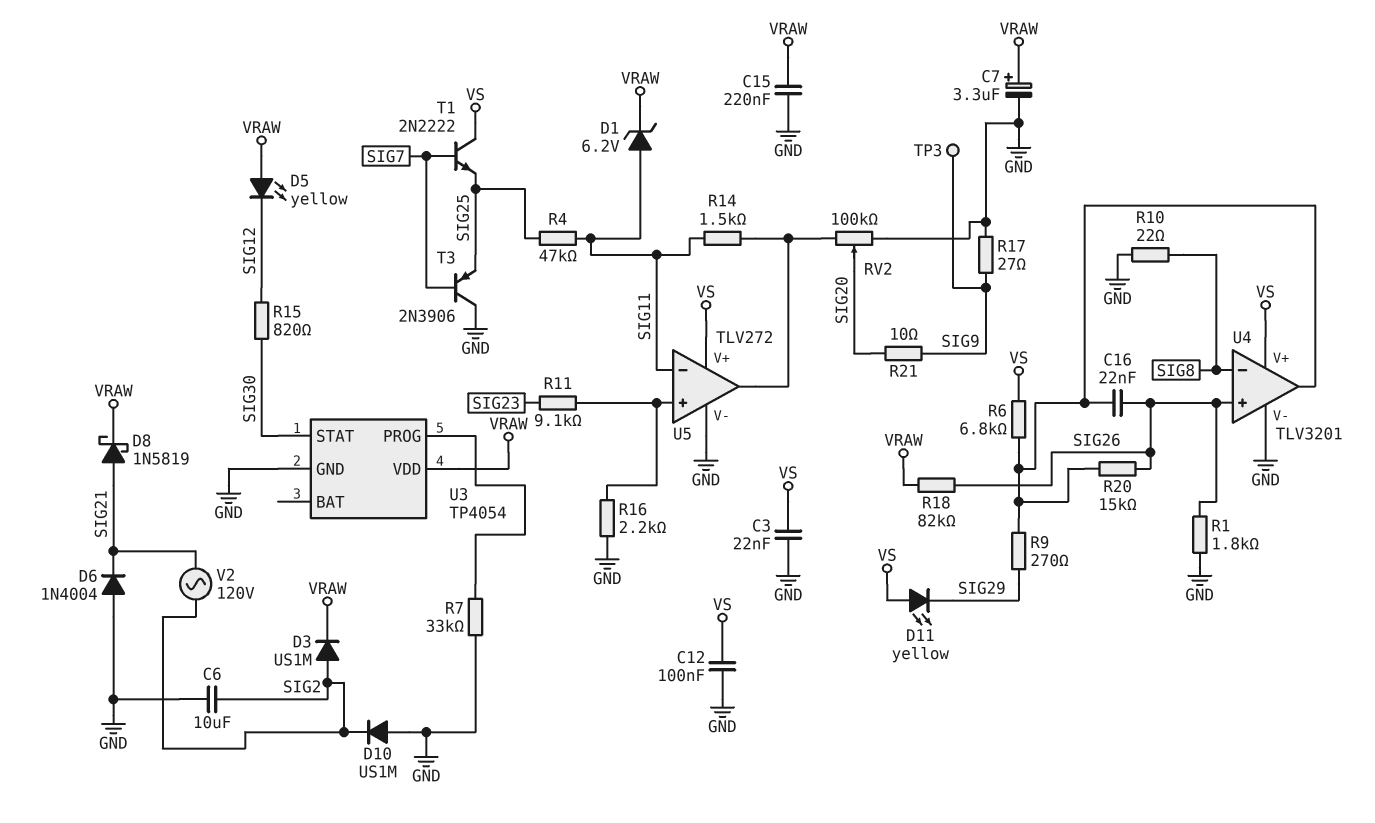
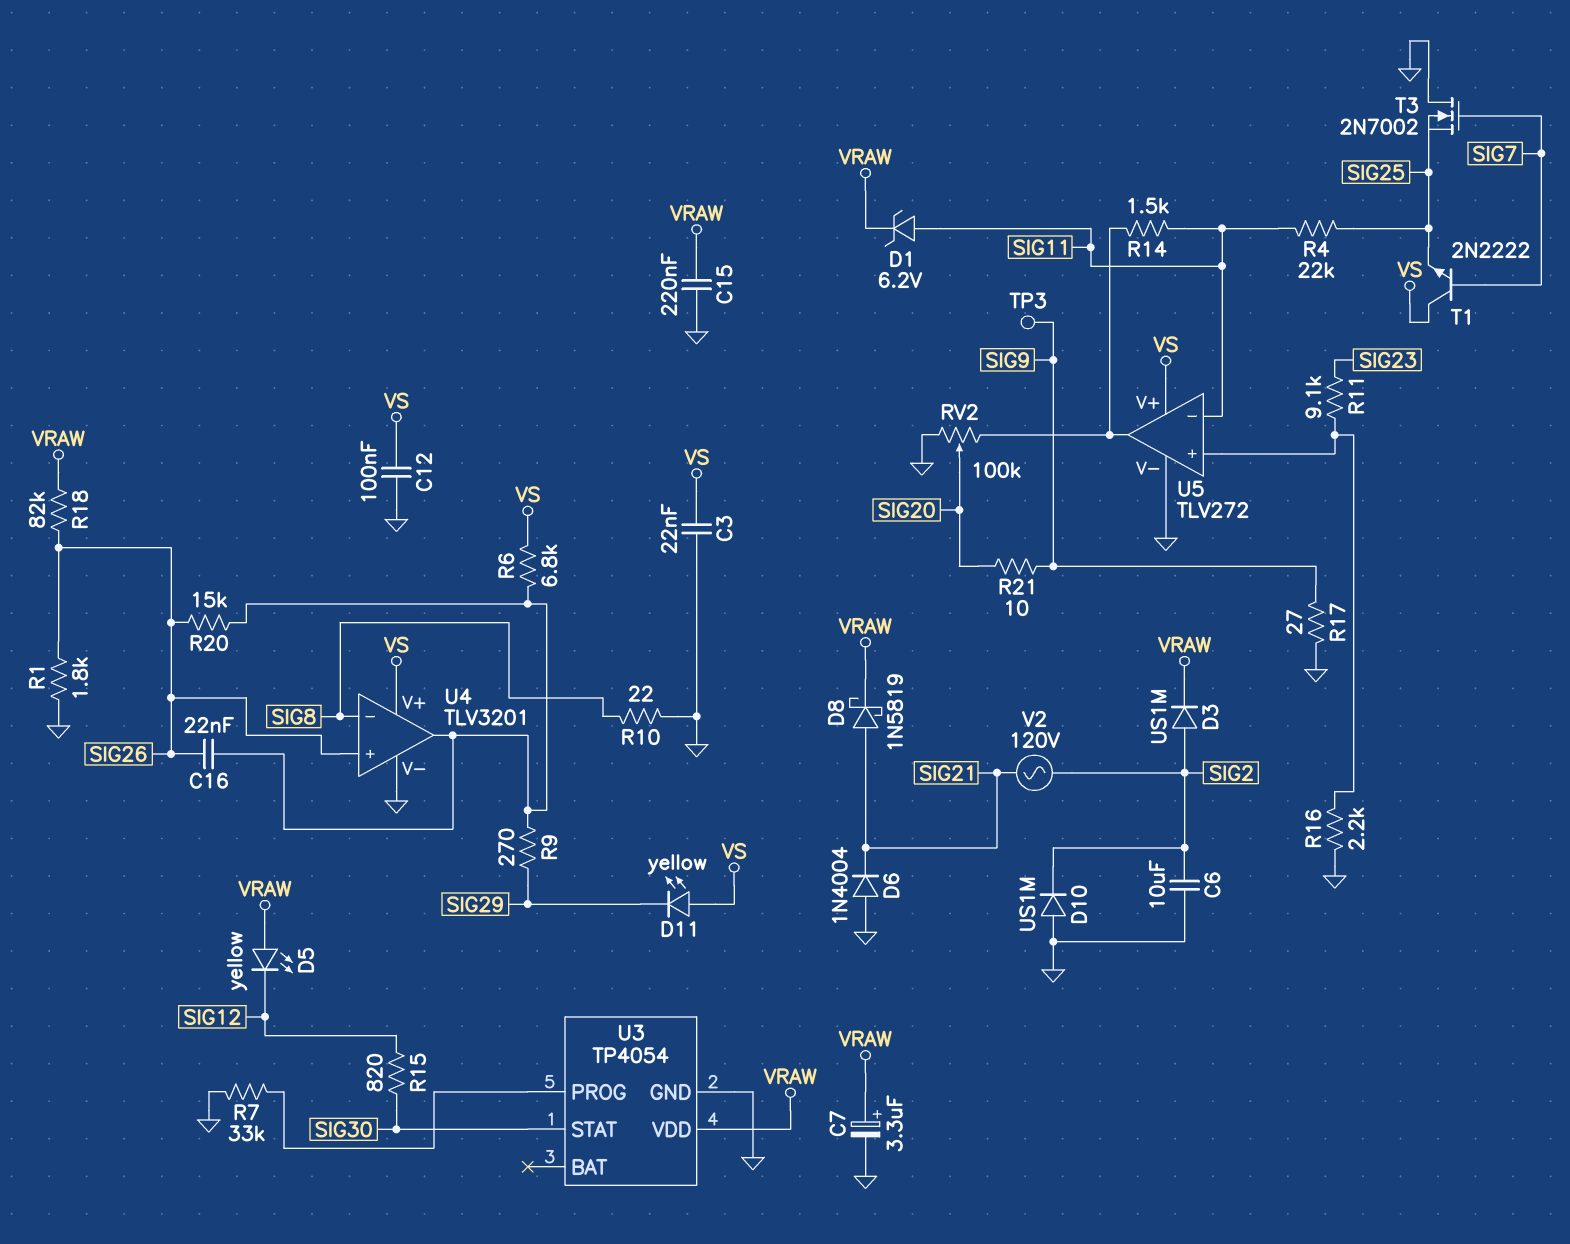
R4: 47k (SIG11, SIG25) -> 22k (SIG11, SIG25)
T3: PNP 2N3906 (B SIG7, C GND, E SIG25) -> NMOS 2N7002 (G SIG7, D GND, S SIG25)

